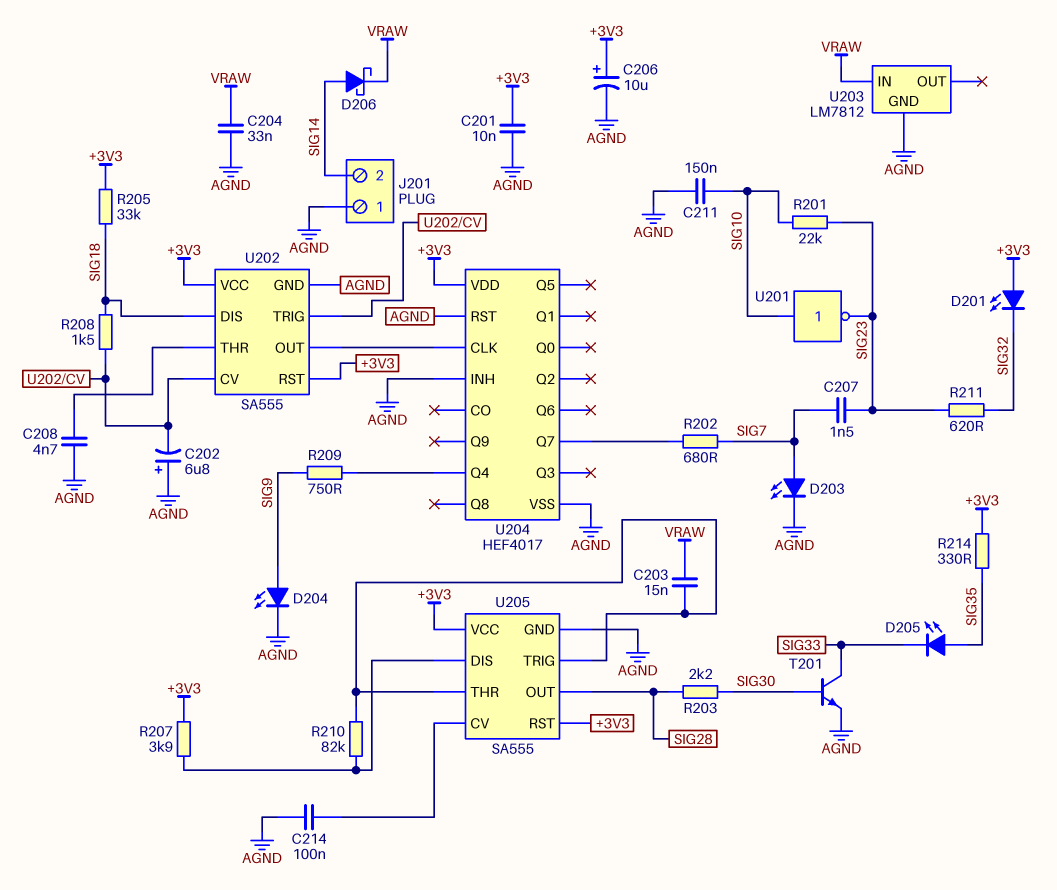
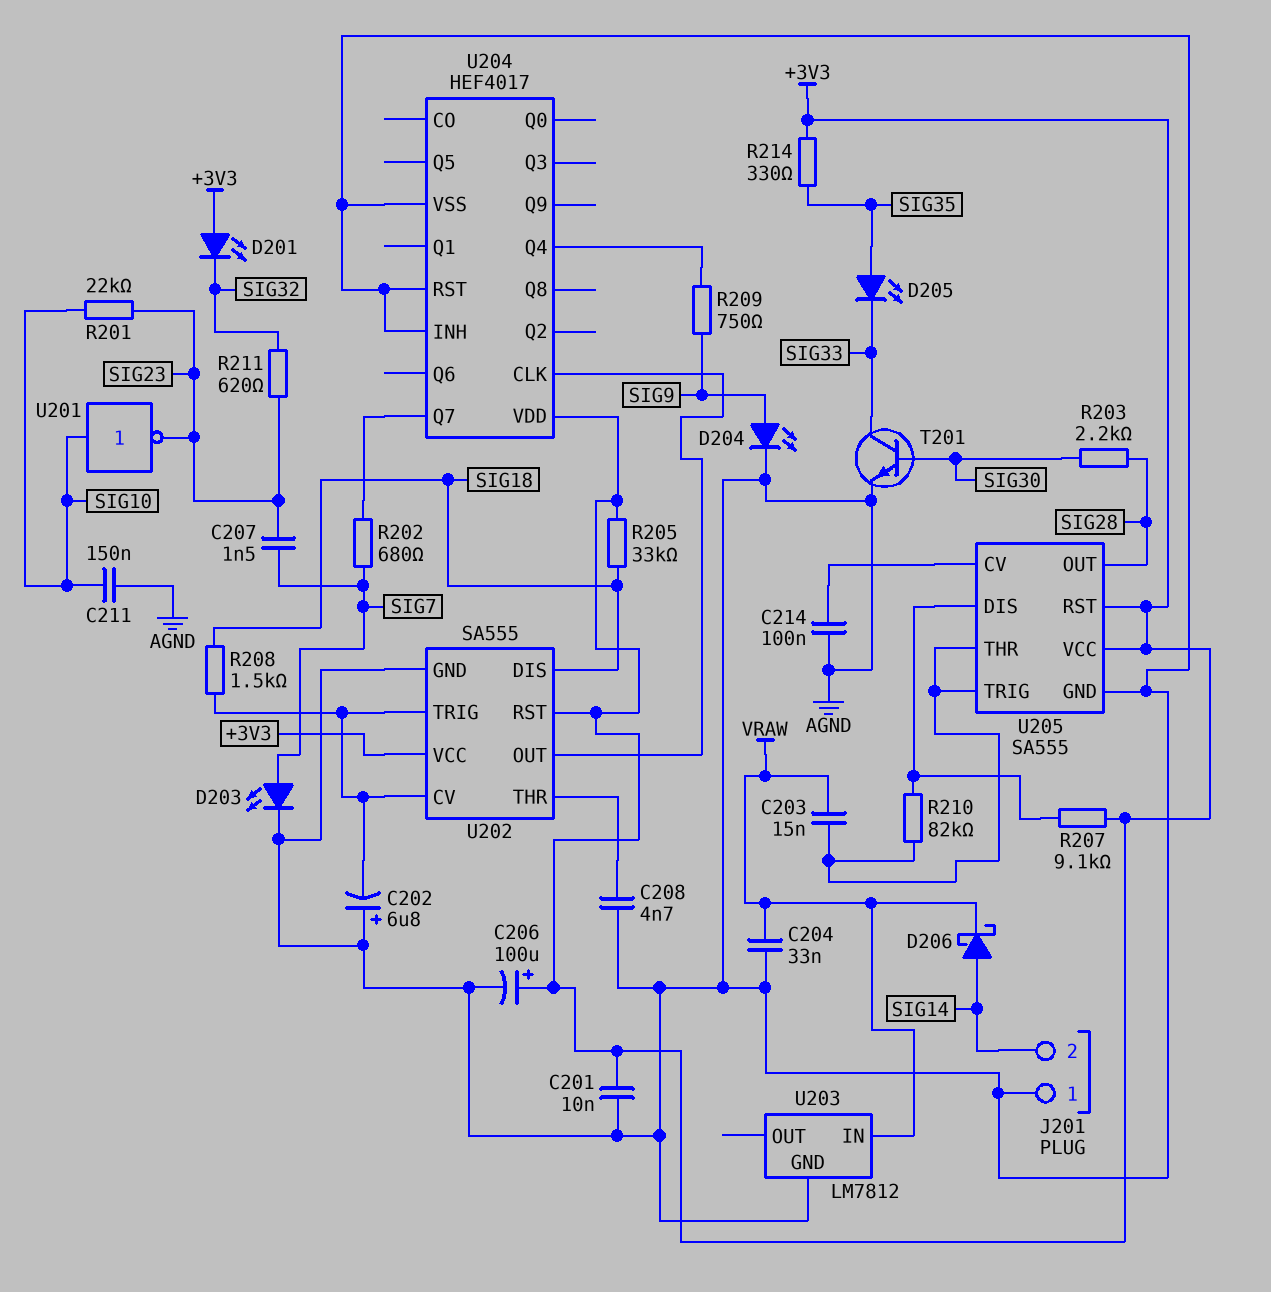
C206: 10uF (plus +3V3, minus AGND) -> 100uF (plus +3V3, minus AGND)
R207: 3.9k (+3V3, U205/DIS) -> 9.1k (+3V3, U205/DIS)

